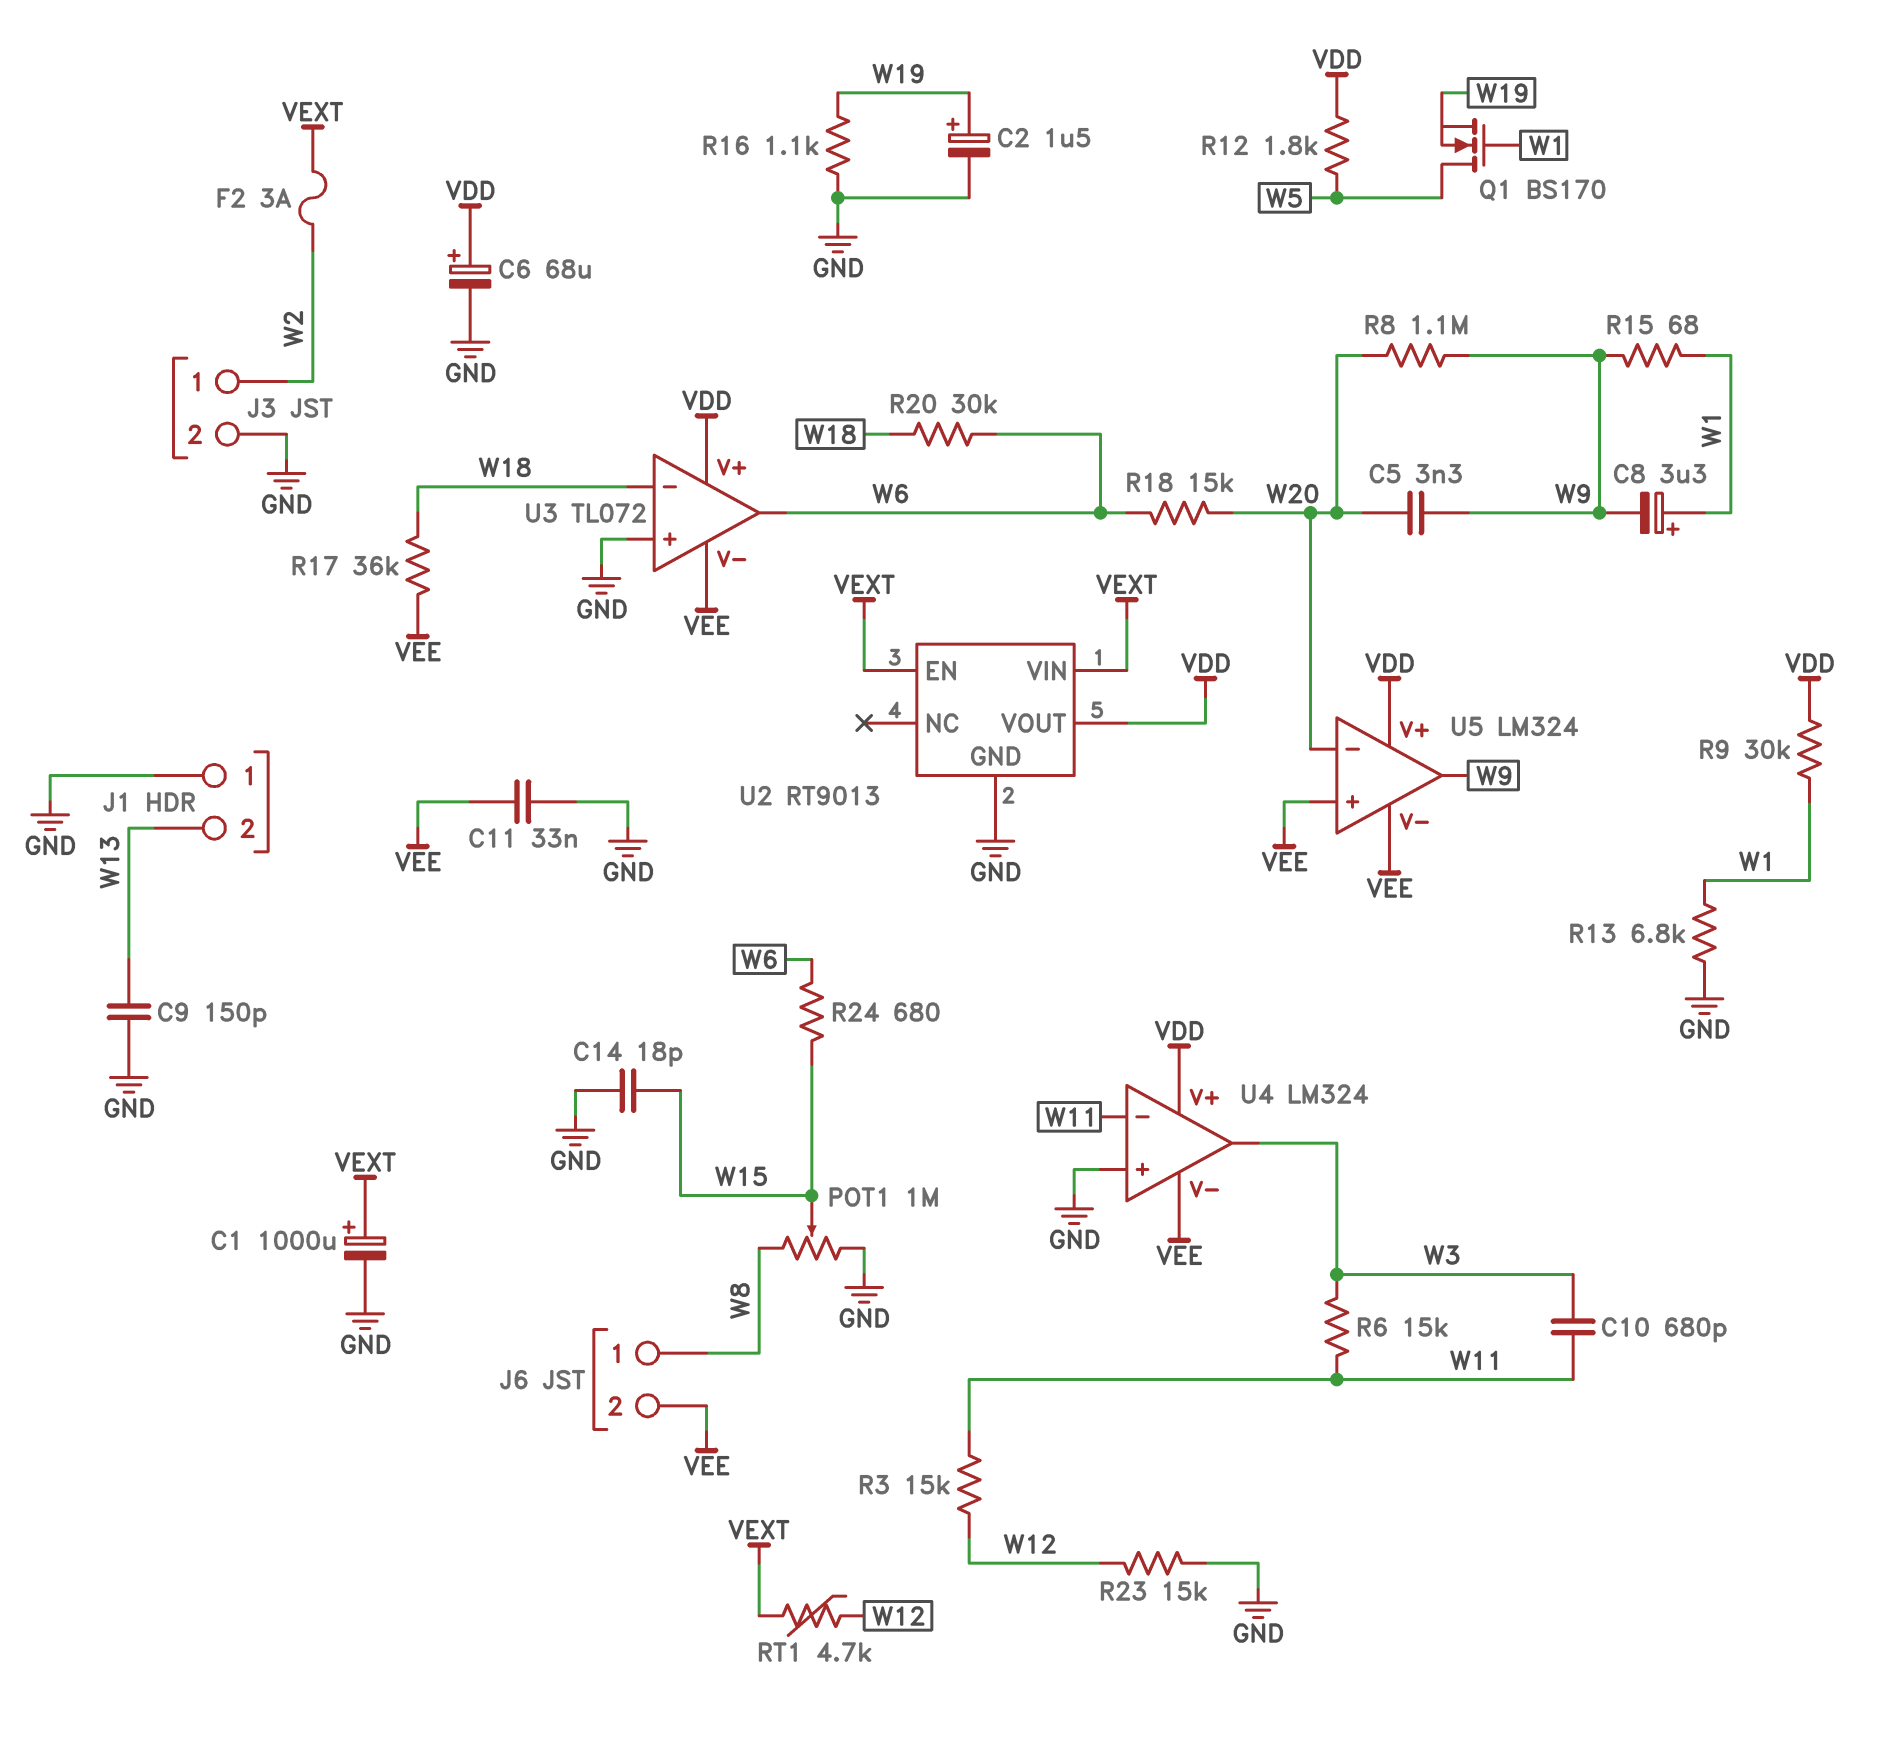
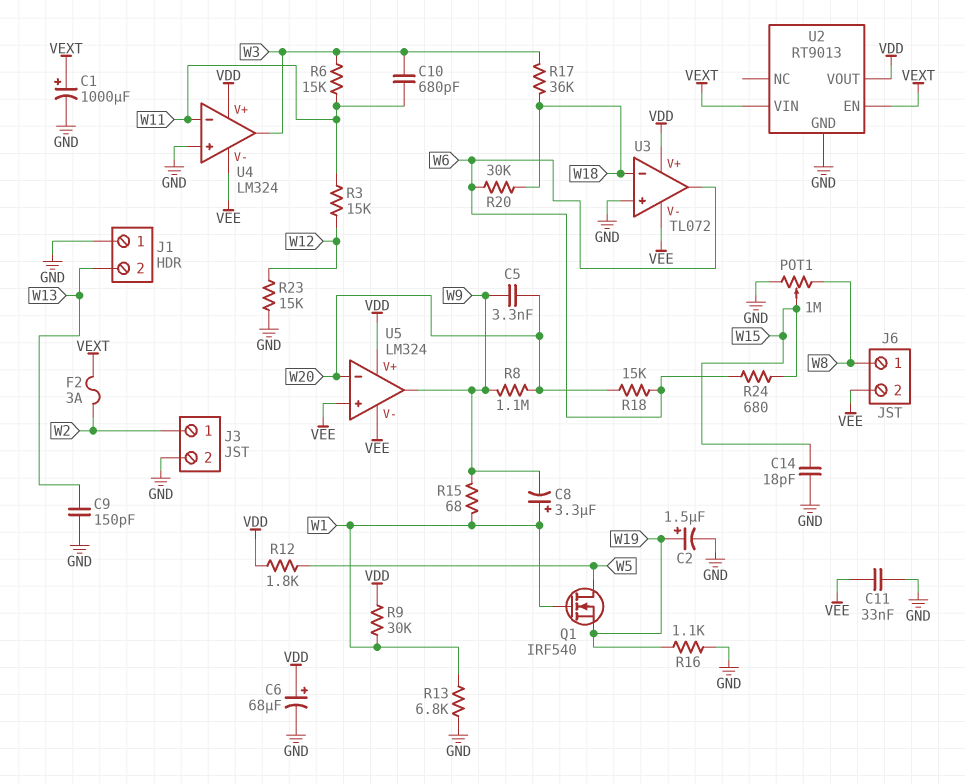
Q1: NMOS BS170 (G W1, D W5, S W19) -> NMOS IRF540 (G W1, D W5, S W19)
R17: 36k (VEE, W18) -> 36k (W3, W18)
RT1: 4.7k (VEXT, W12) -> none

